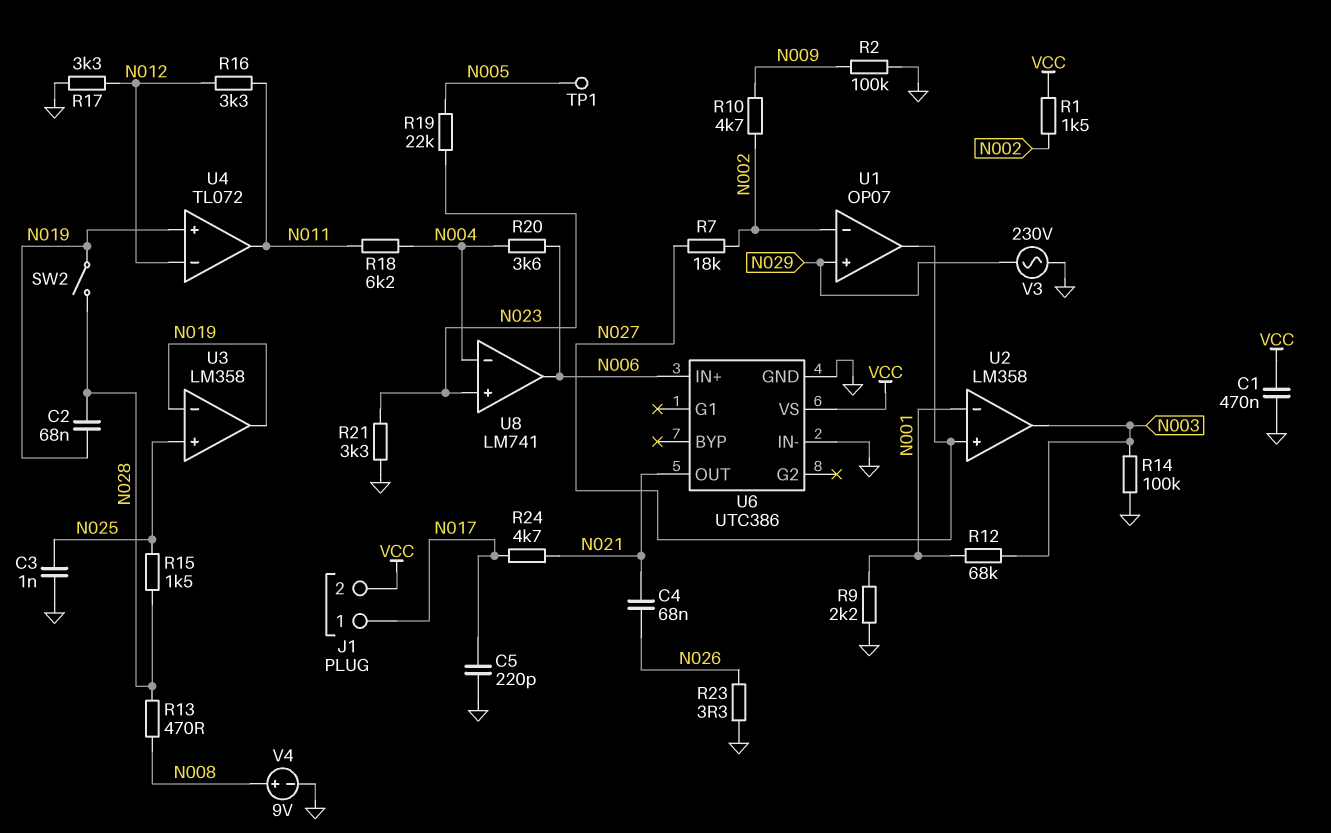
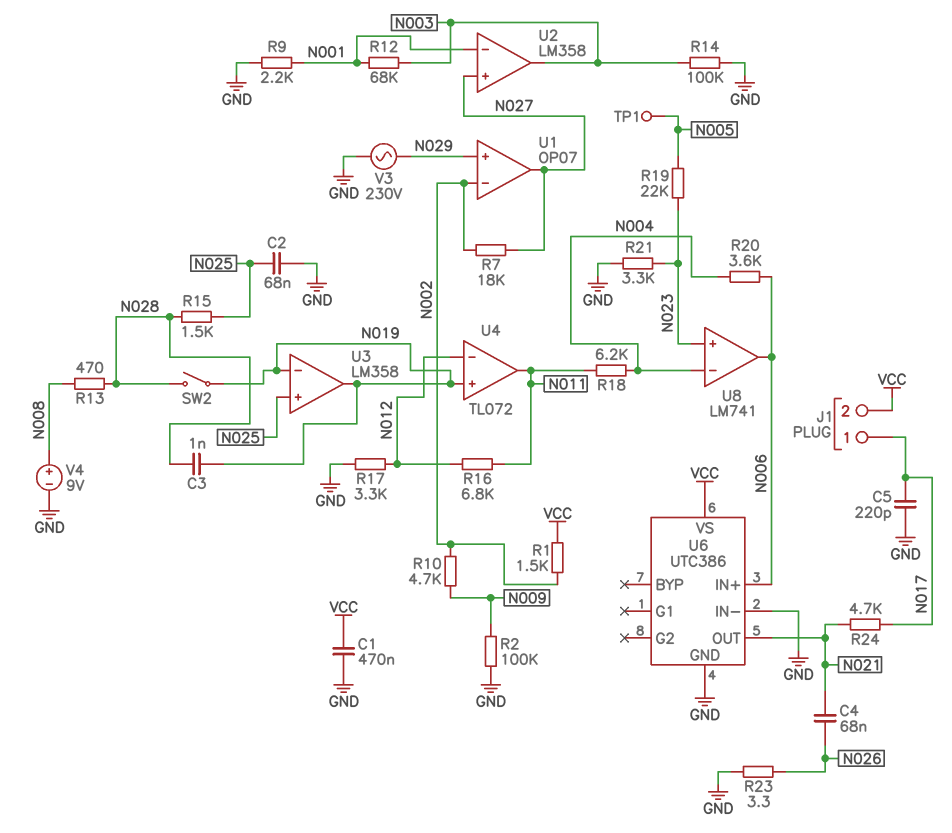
C2: 68nF (N019, N028) -> 68nF (GND, N025)
C3: 1nF (GND, N025) -> 1nF (N019, N028)
R16: 3.3k (N011, N012) -> 6.8k (N011, N012)

